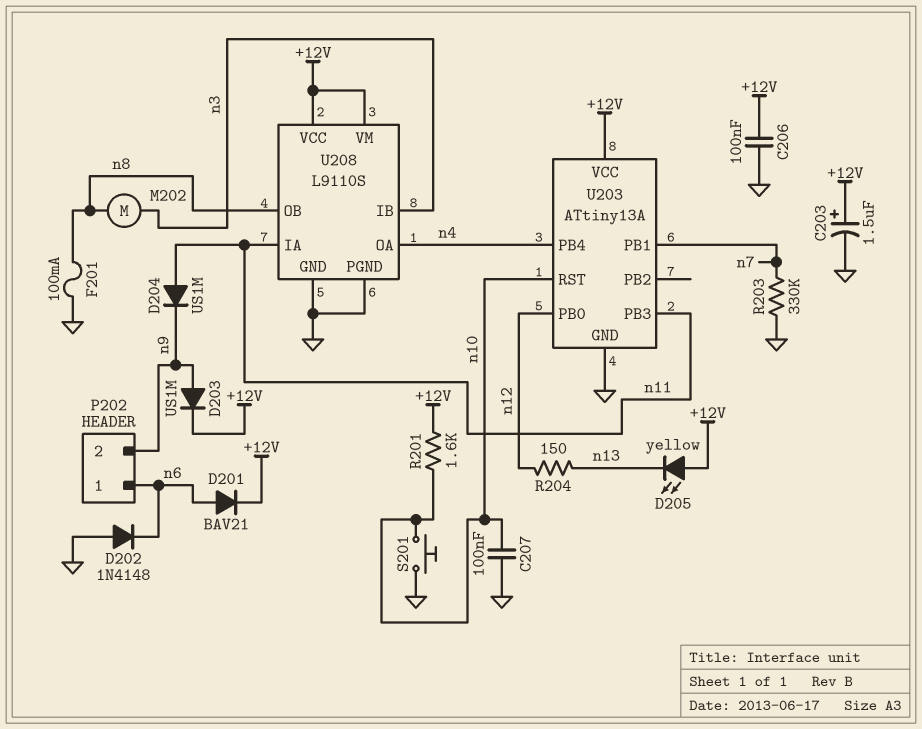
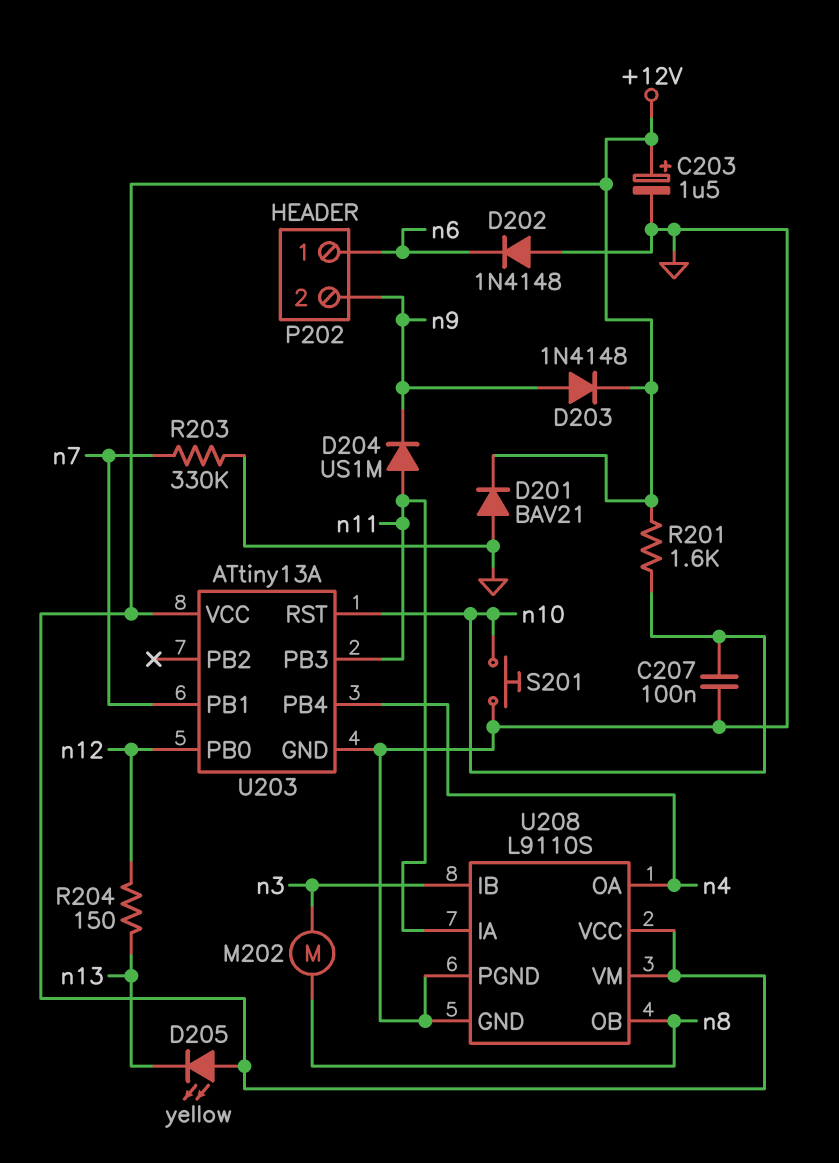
C206: 100nF (+12V, GND) -> none
D201: diode BAV21 (A n6, K +12V) -> diode BAV21 (A GND, K +12V)
D203: diode US1M (A n9, K +12V) -> diode 1N4148 (A n9, K +12V)
F201: 100mA (GND, n8) -> none

